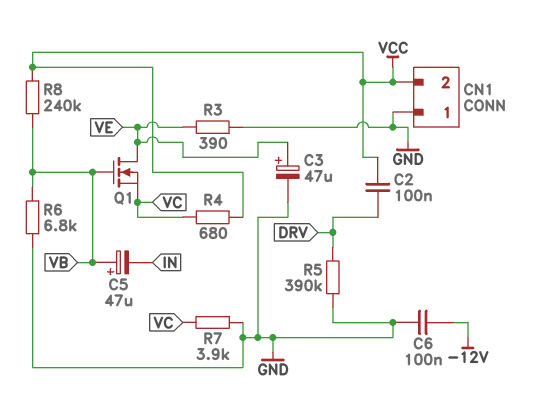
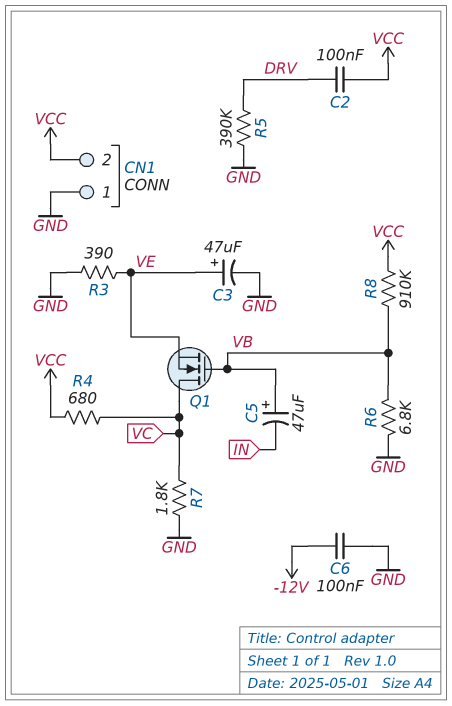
Q1: NMOS (G VB, D VE, S VC) -> NMOS (G VB, D VC, S VE)
R7: 3.9k (GND, VC) -> 1.8k (GND, VC)
R8: 240k (VB, VCC) -> 910k (VB, VCC)

